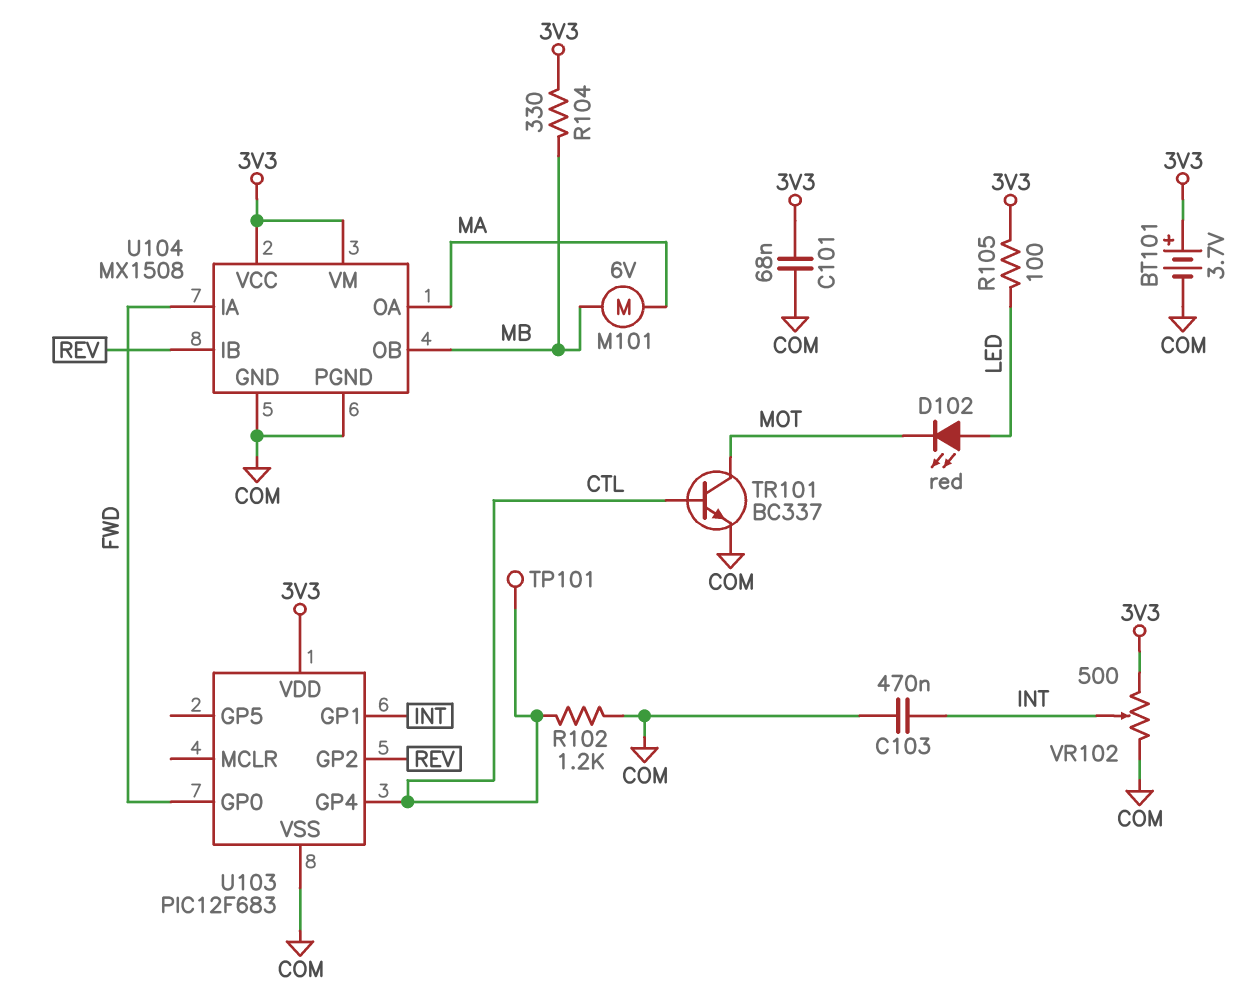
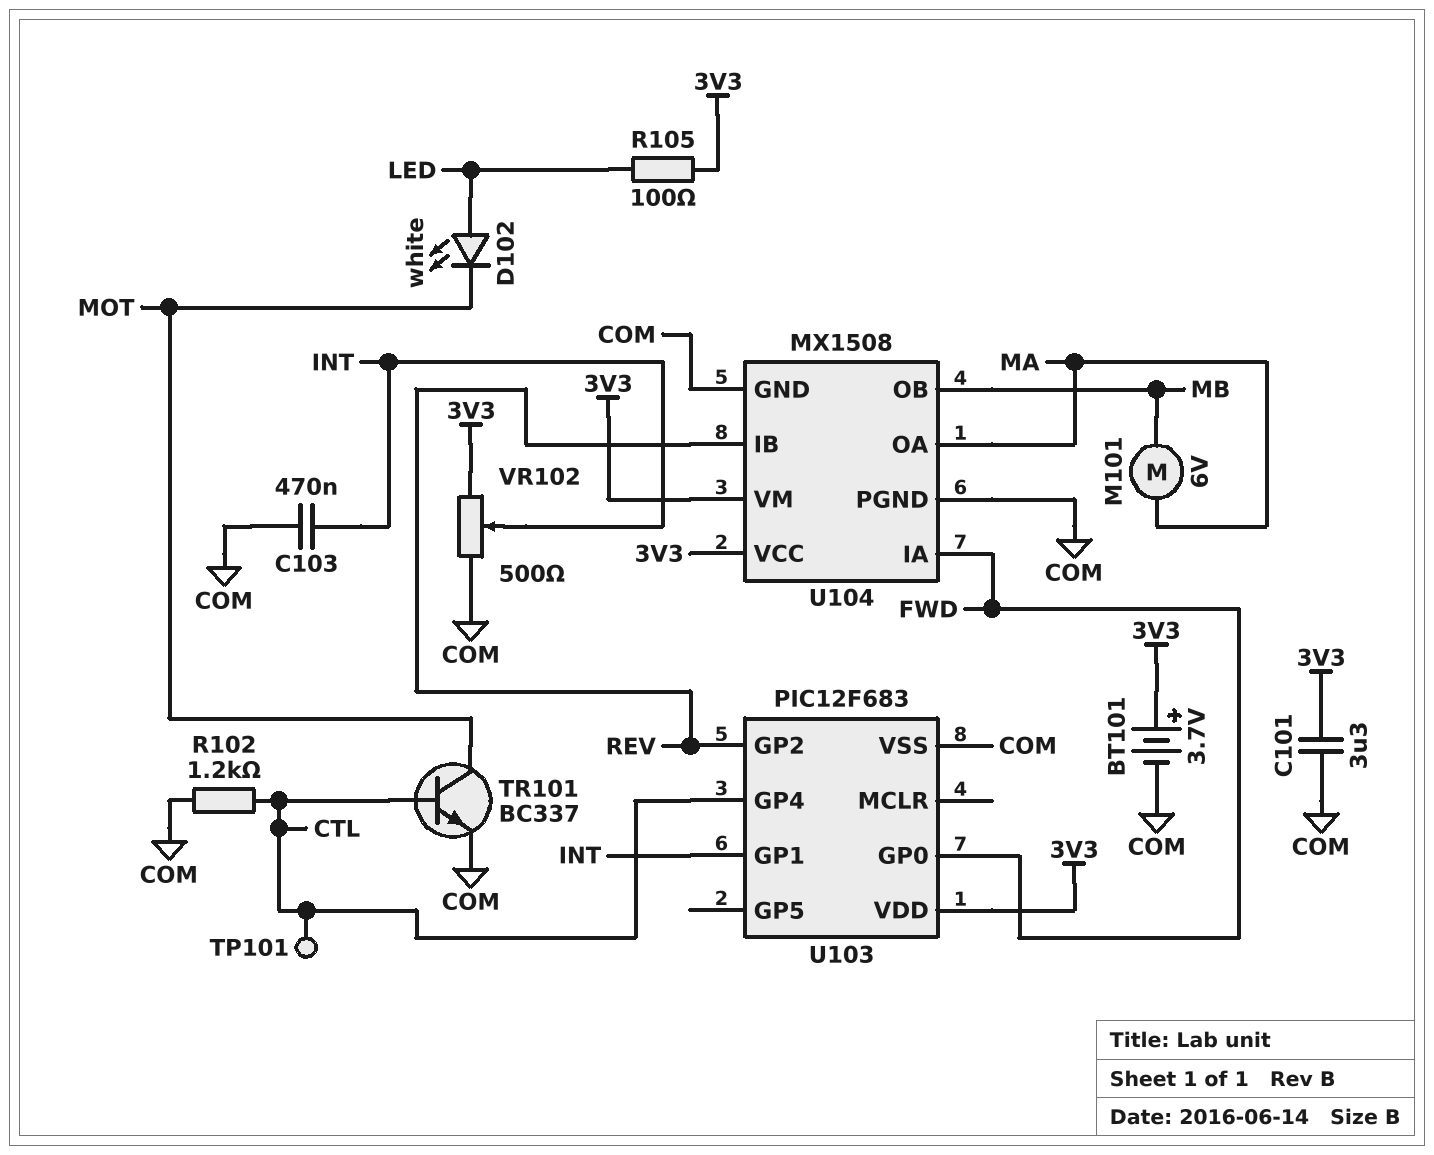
C101: 68nF (3V3, COM) -> 3.3uF (3V3, COM)
D102: LED red (A LED, K MOT) -> LED white (A LED, K MOT)
R104: 330 (3V3, MB) -> none

